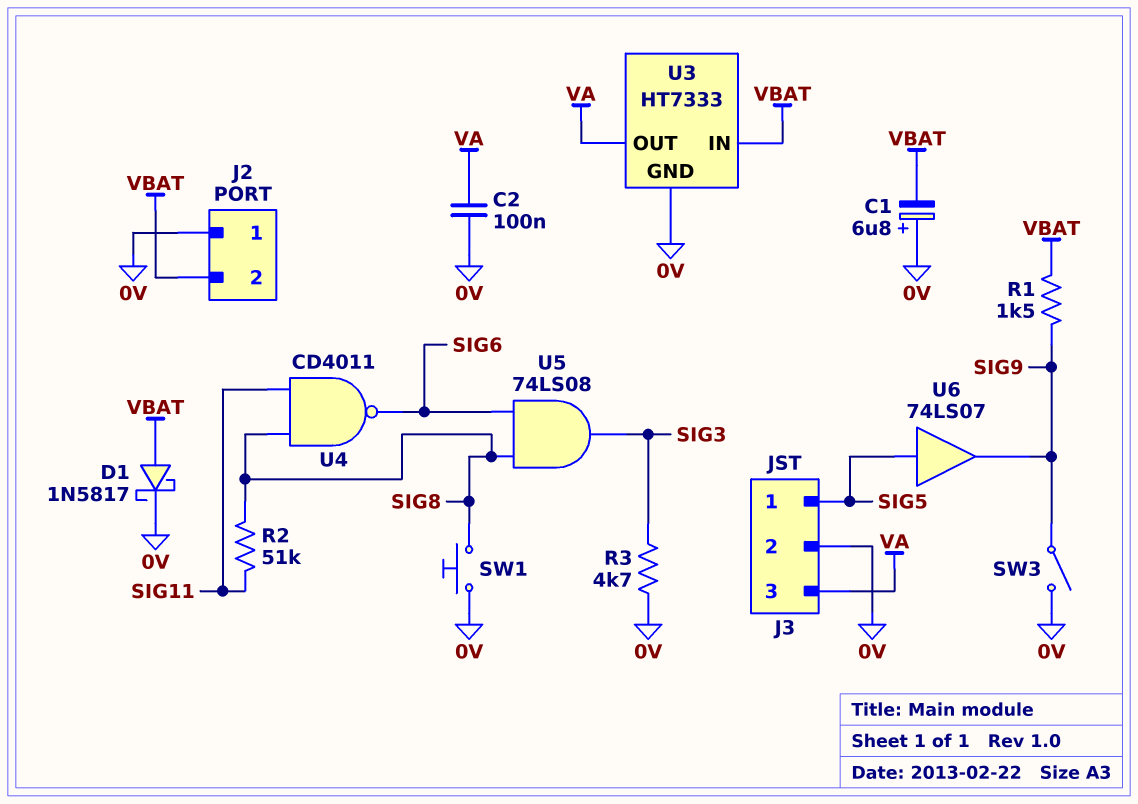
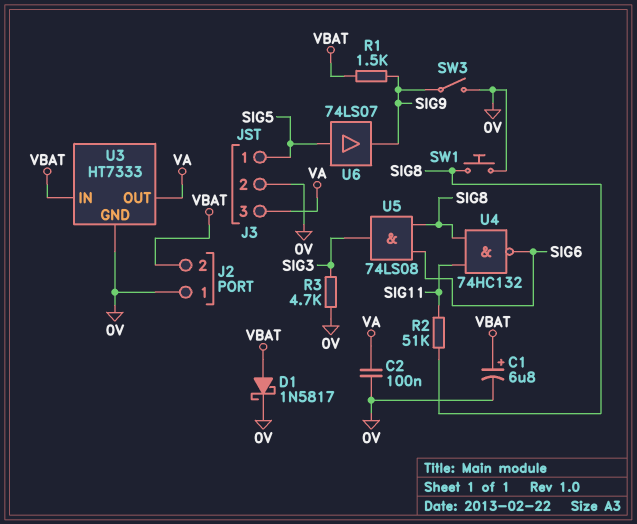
C1: 6.8uF (plus 0V, minus VBAT) -> 6.8uF (plus VBAT, minus 0V)
U4: NAND CD4011 (in SIG8, in SIG11, out SIG6) -> NAND 74HC132 (in SIG8, in SIG11, out SIG6)

